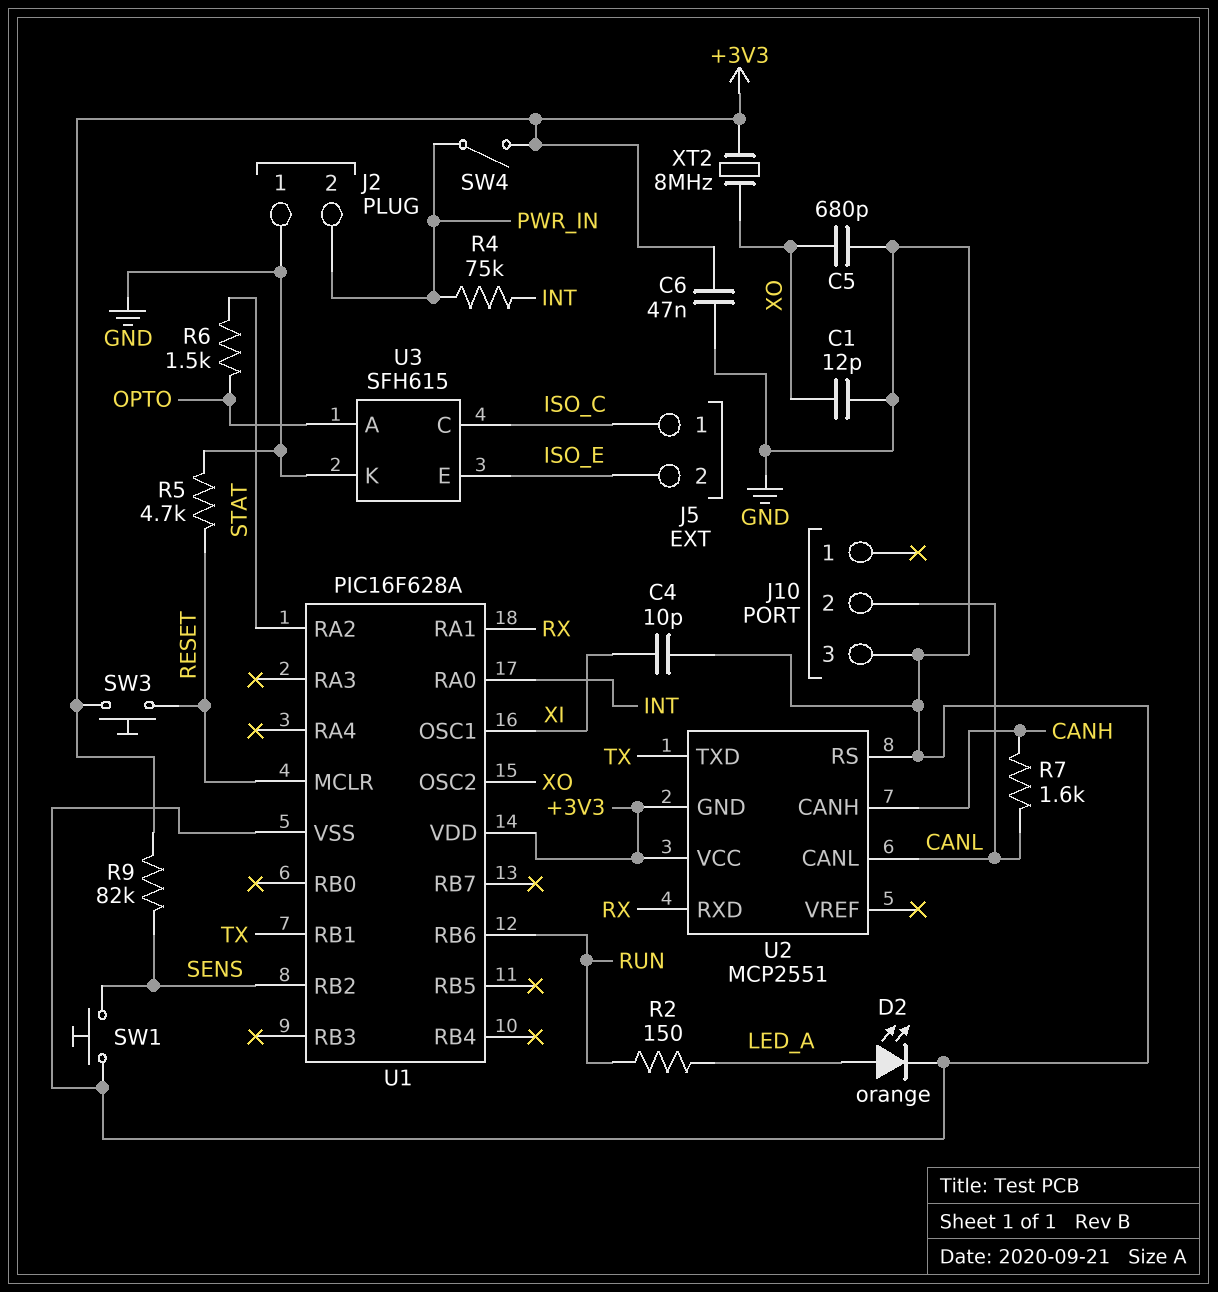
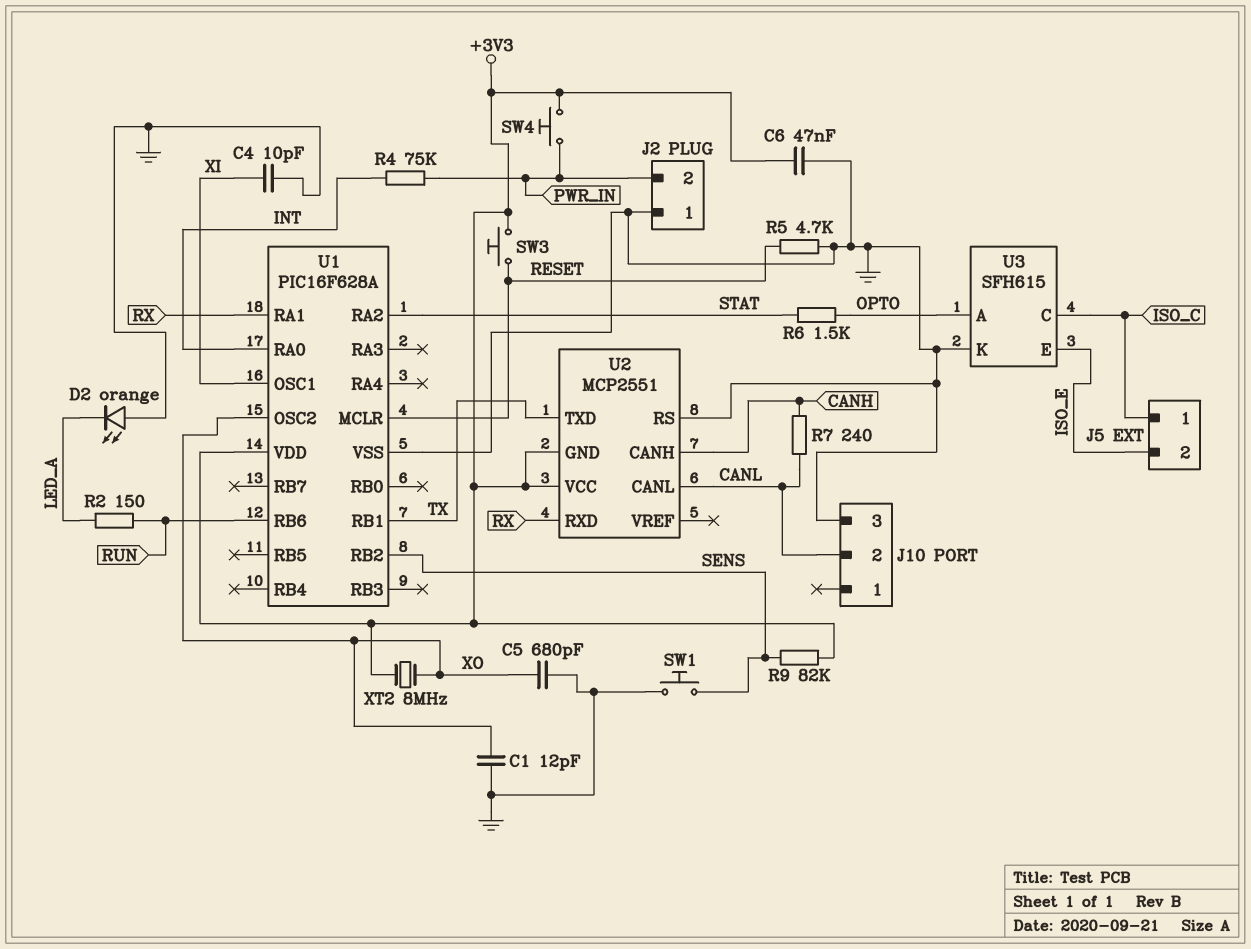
D2: LED orange (A LED_A, K GND) -> LED orange (A GND, K LED_A)
R7: 1.6k (CANH, CANL) -> 240 (CANH, CANL)
SW4: switch (+3V3, PWR_IN) -> button (+3V3, PWR_IN)

